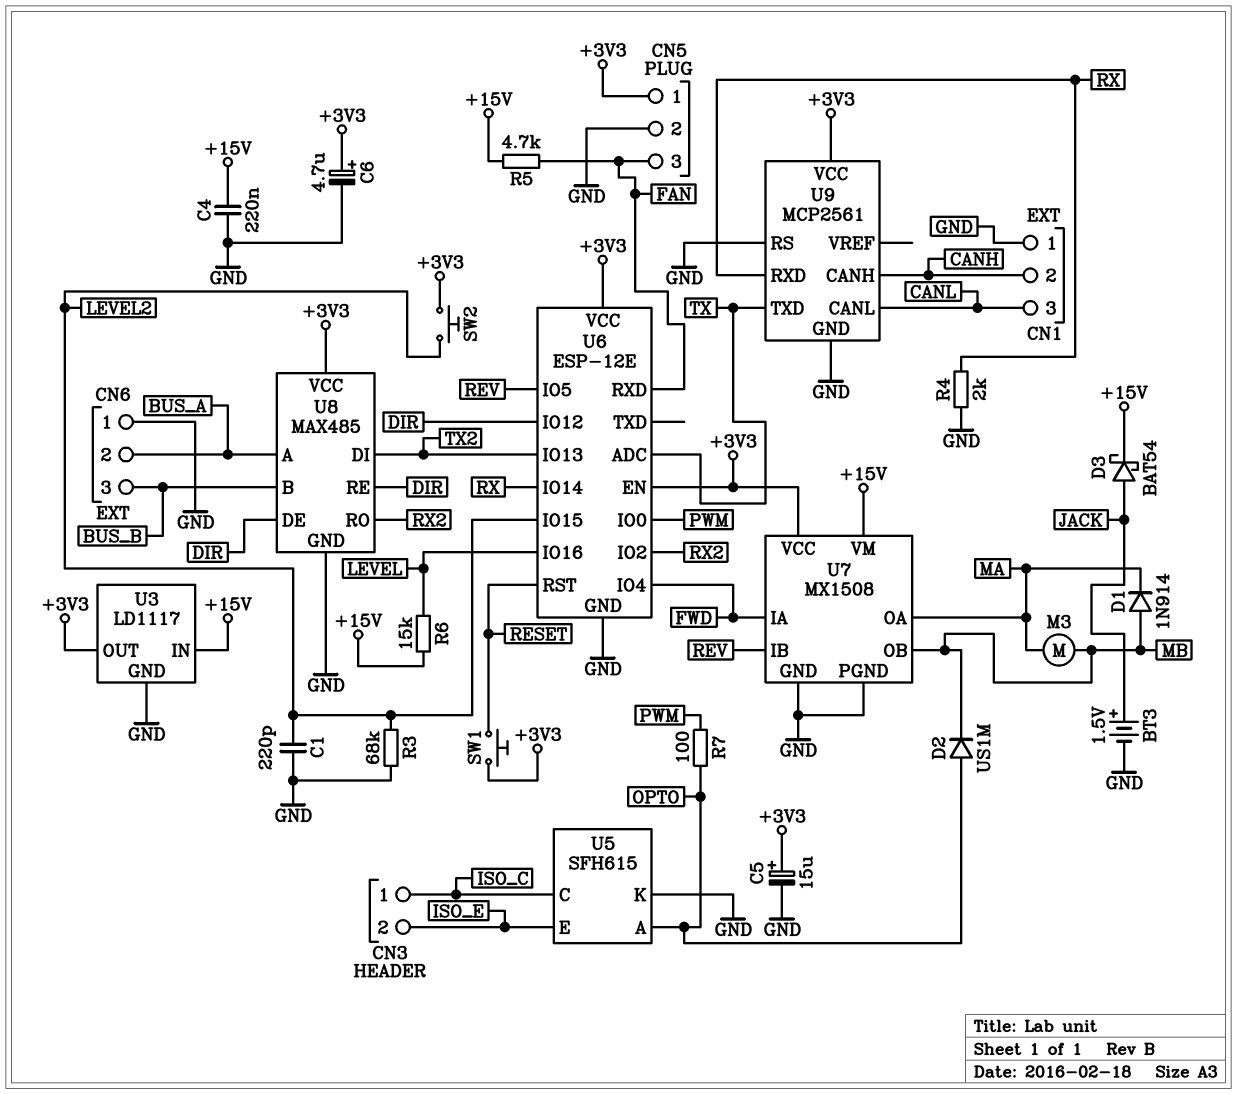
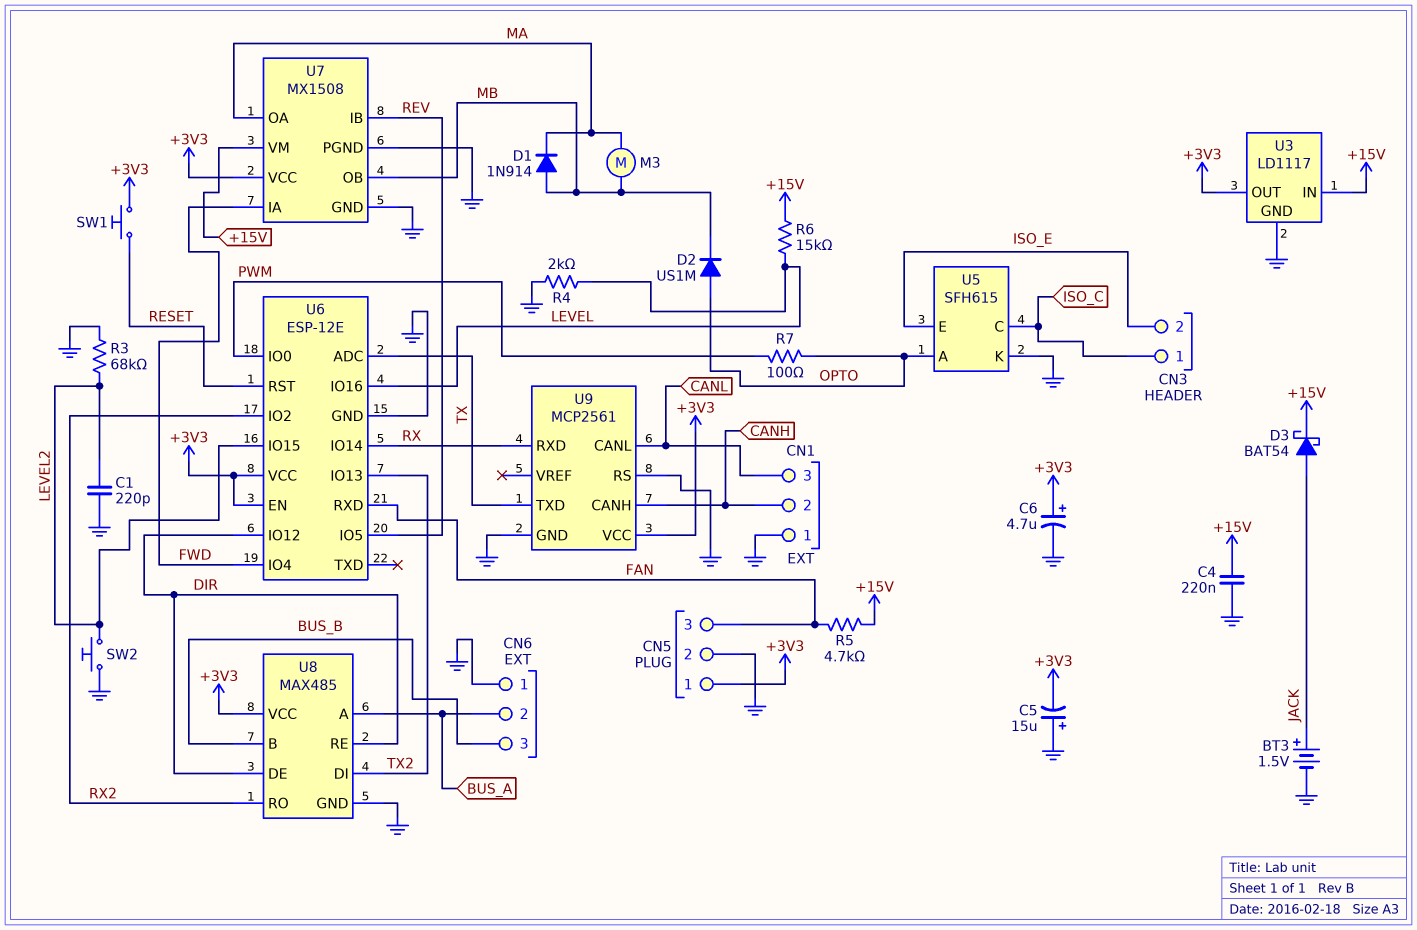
C5: 15uF (plus +3V3, minus GND) -> 15uF (plus GND, minus +3V3)
R4: 2k (GND, RX) -> 2k (GND, LEVEL)
SW2: button (+3V3, LEVEL2) -> button (GND, LEVEL2)

